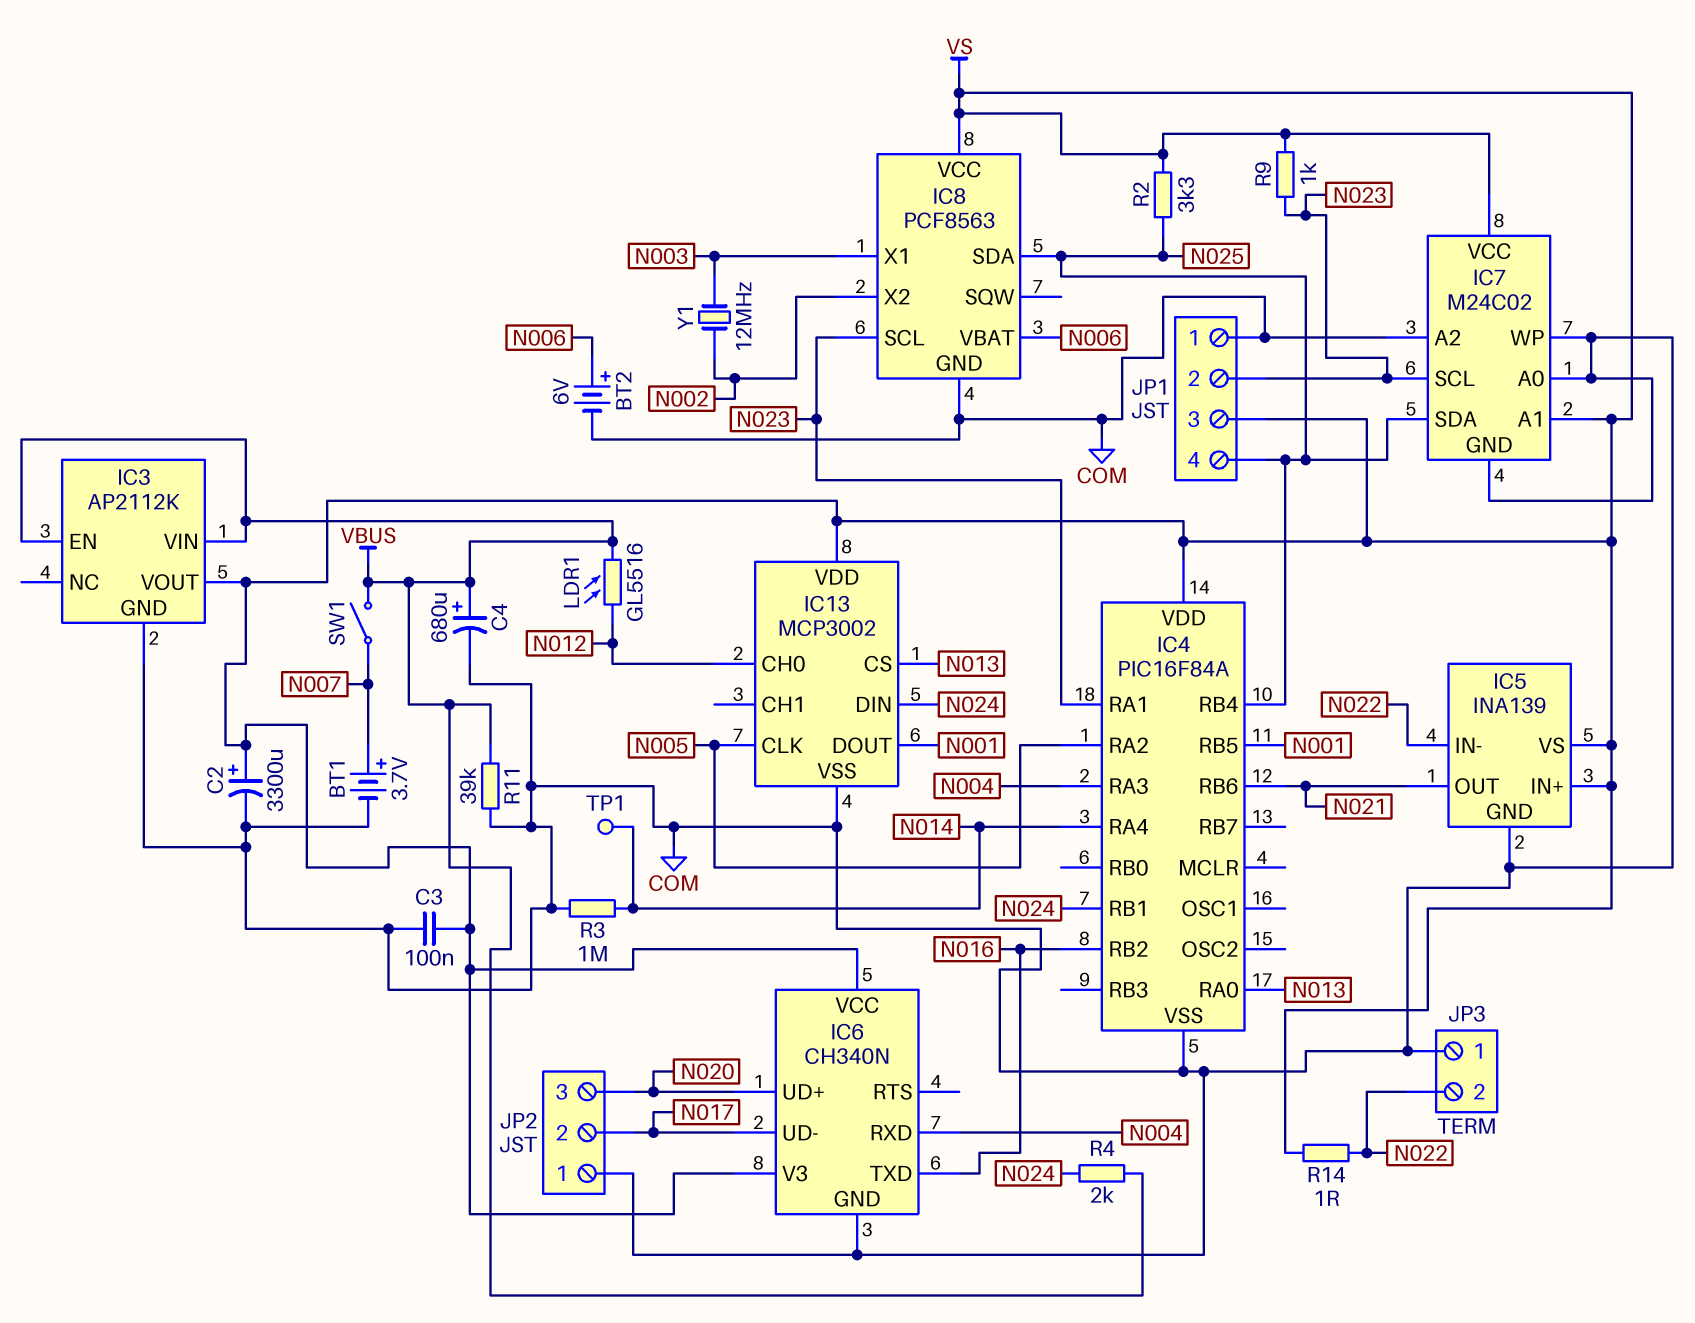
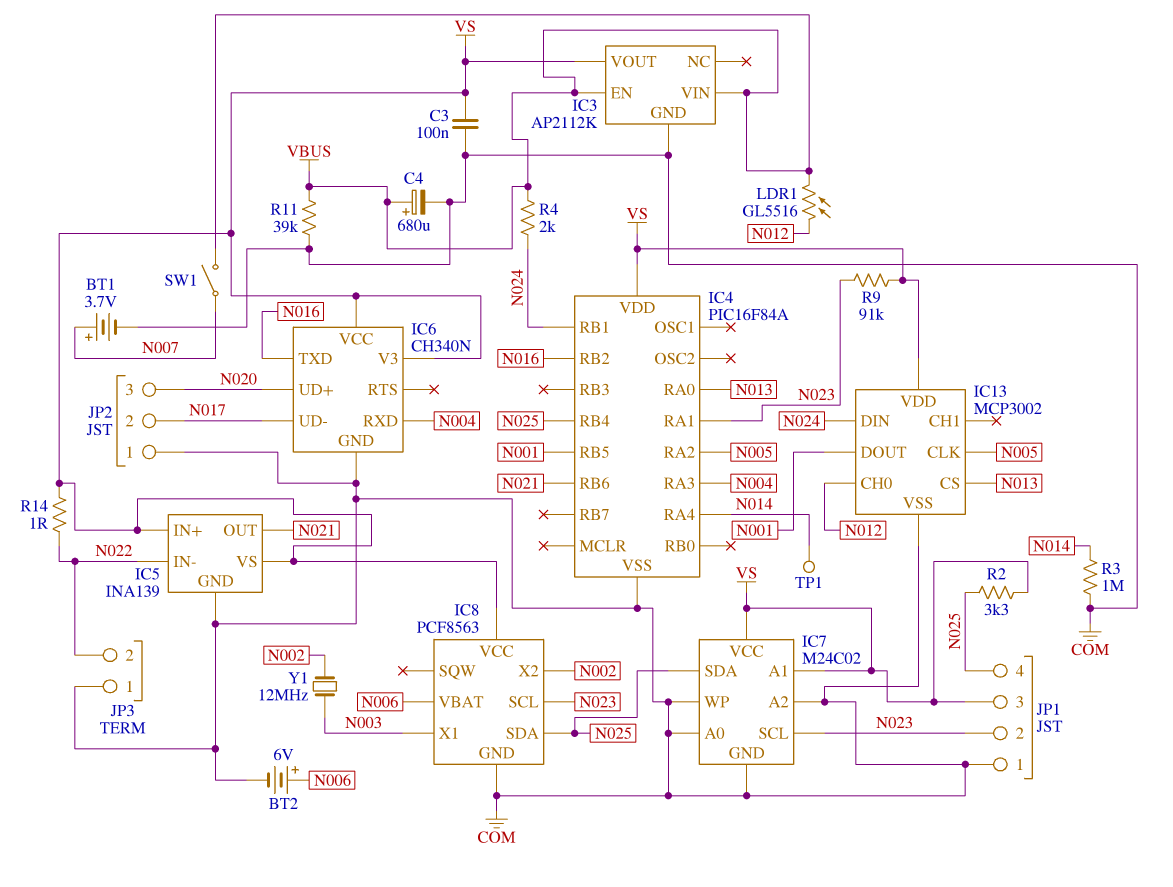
C2: 3300uF (plus VS, minus COM) -> none
R9: 1k (N023, VS) -> 91k (N023, VS)

